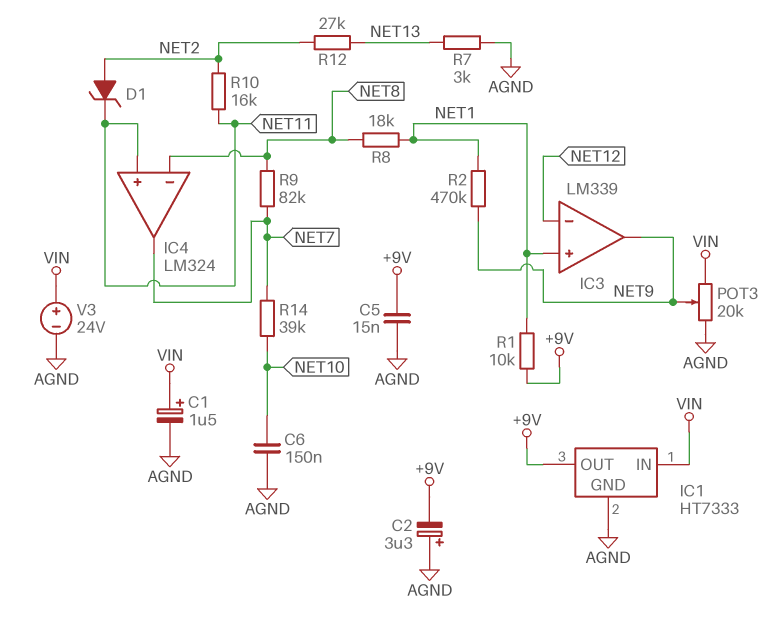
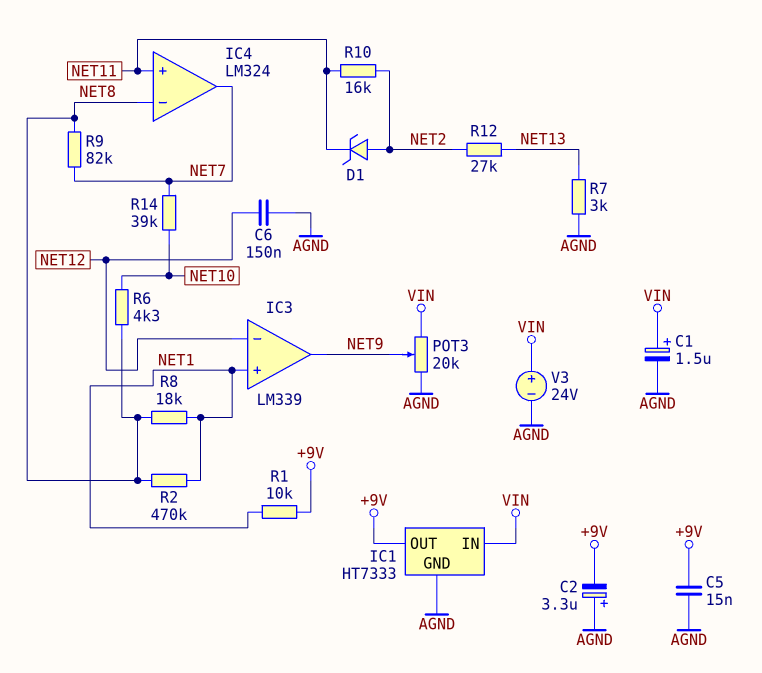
C6: 150nF (AGND, NET10) -> 150nF (AGND, NET12)
R2: 470k (NET1, NET9) -> 470k (NET1, NET8)
R6: none -> 4.3k (NET8, NET10)

